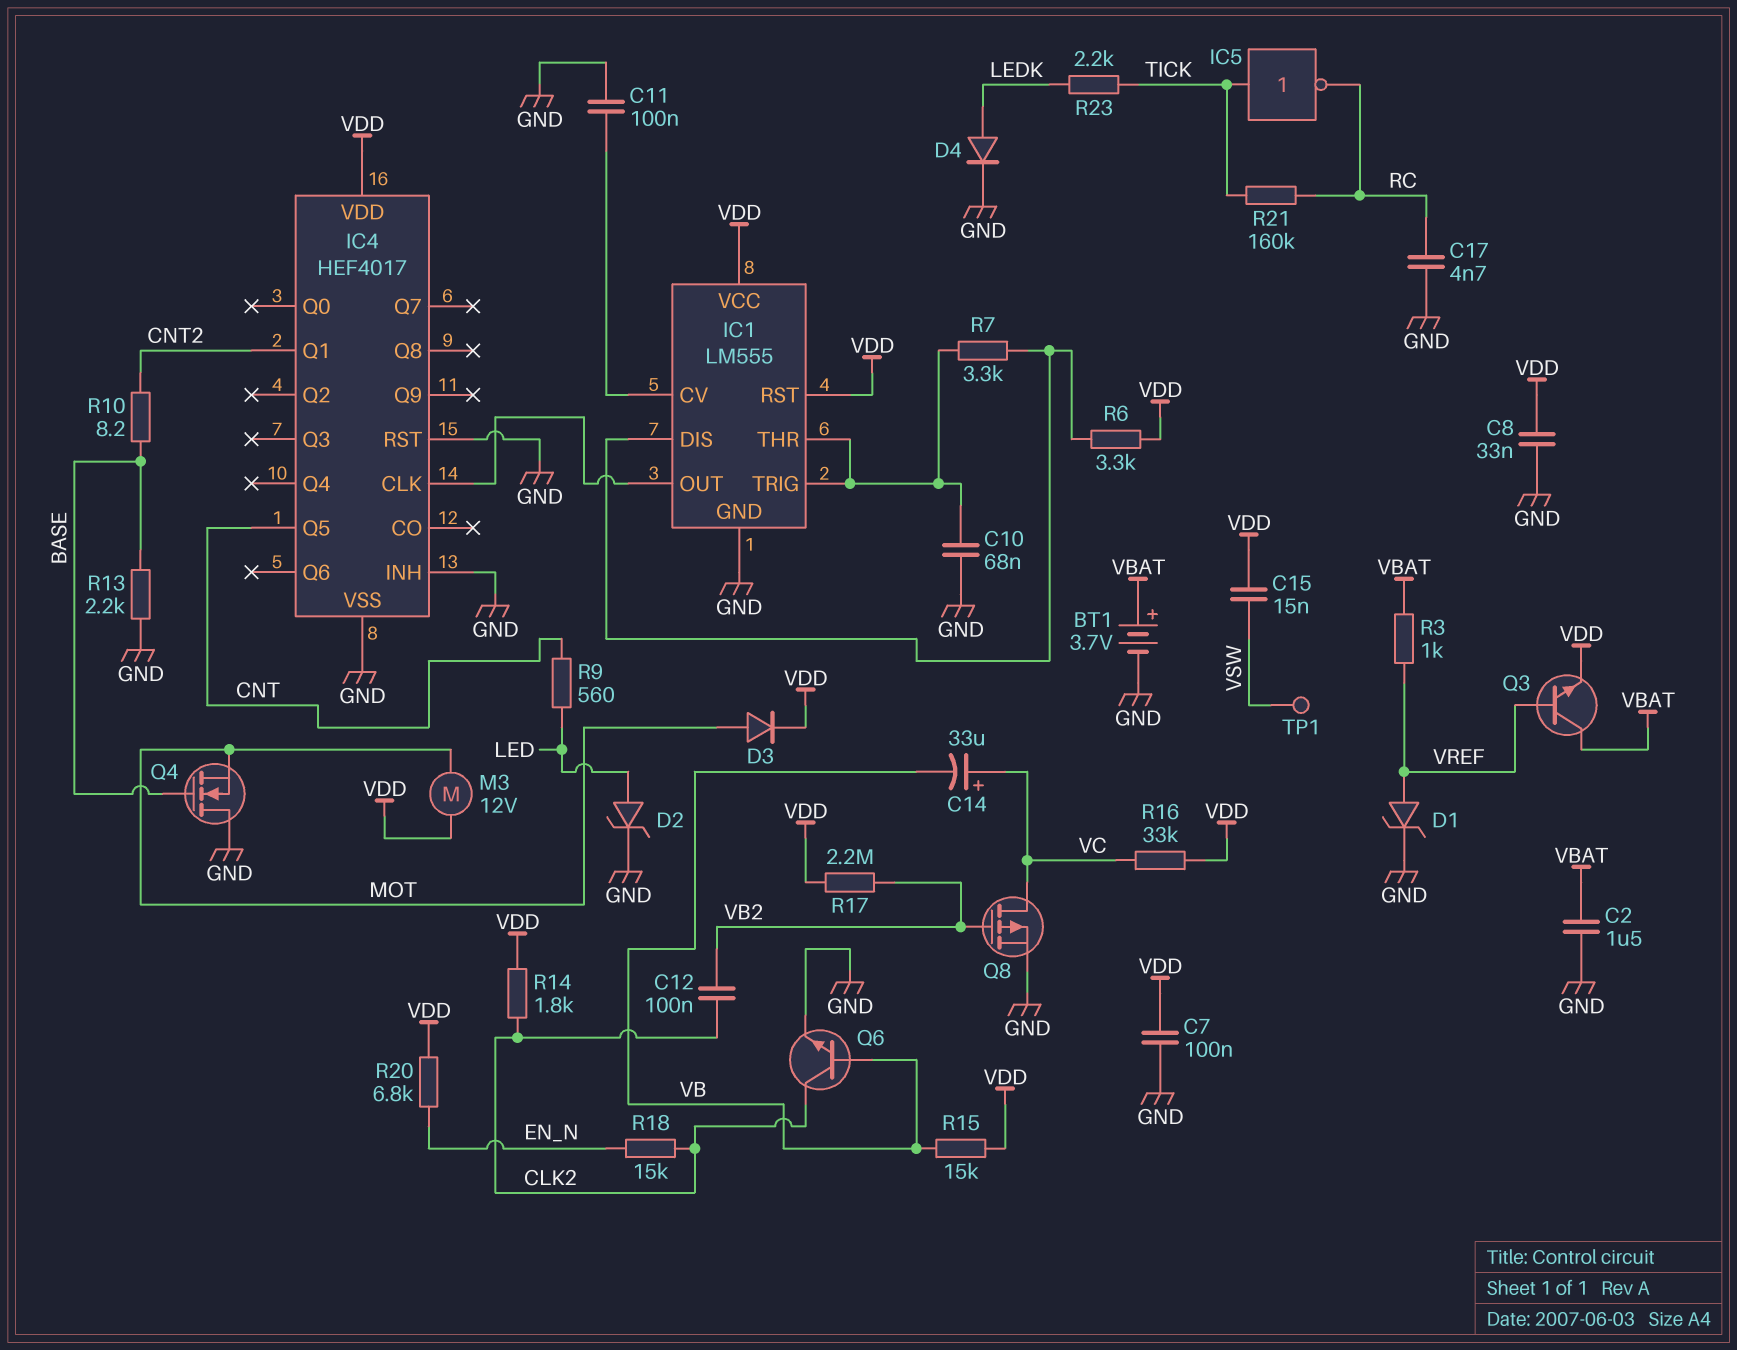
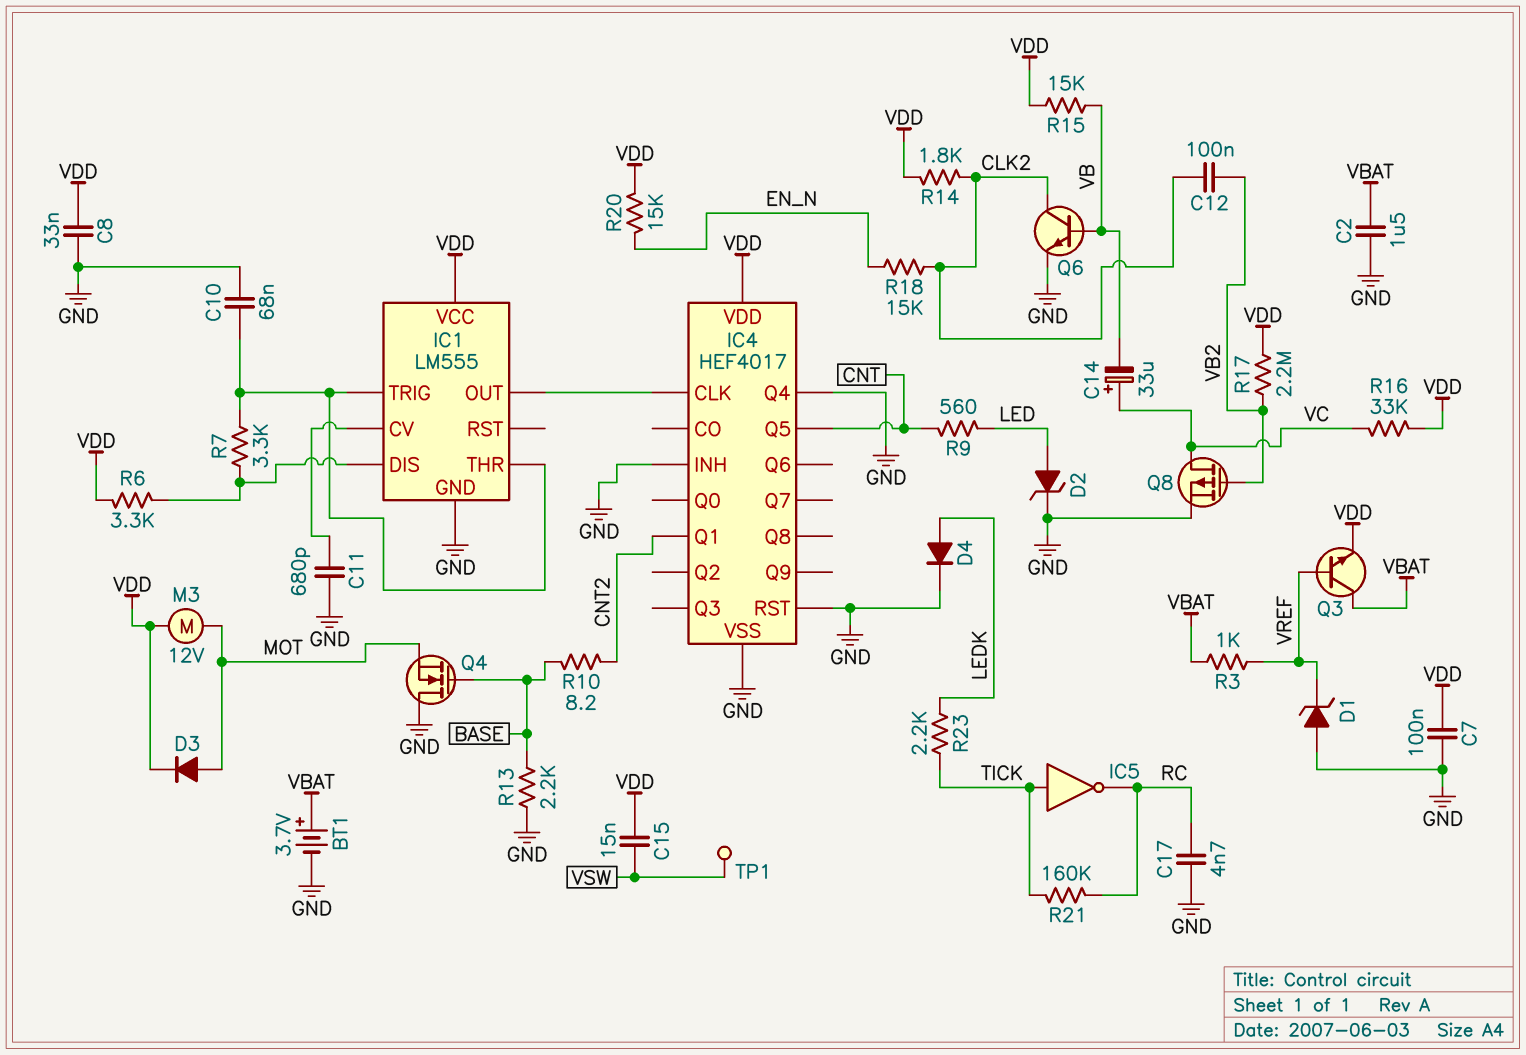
C11: 100nF (GND, IC1/CV) -> 680pF (GND, IC1/CV)
D1: zener (A VREF, K GND) -> zener (A GND, K VREF)
IC1 pin RST: VDD -> none
IC4 pin Q4: none -> GND
R20: 6.8k (EN_N, VDD) -> 15k (EN_N, VDD)

